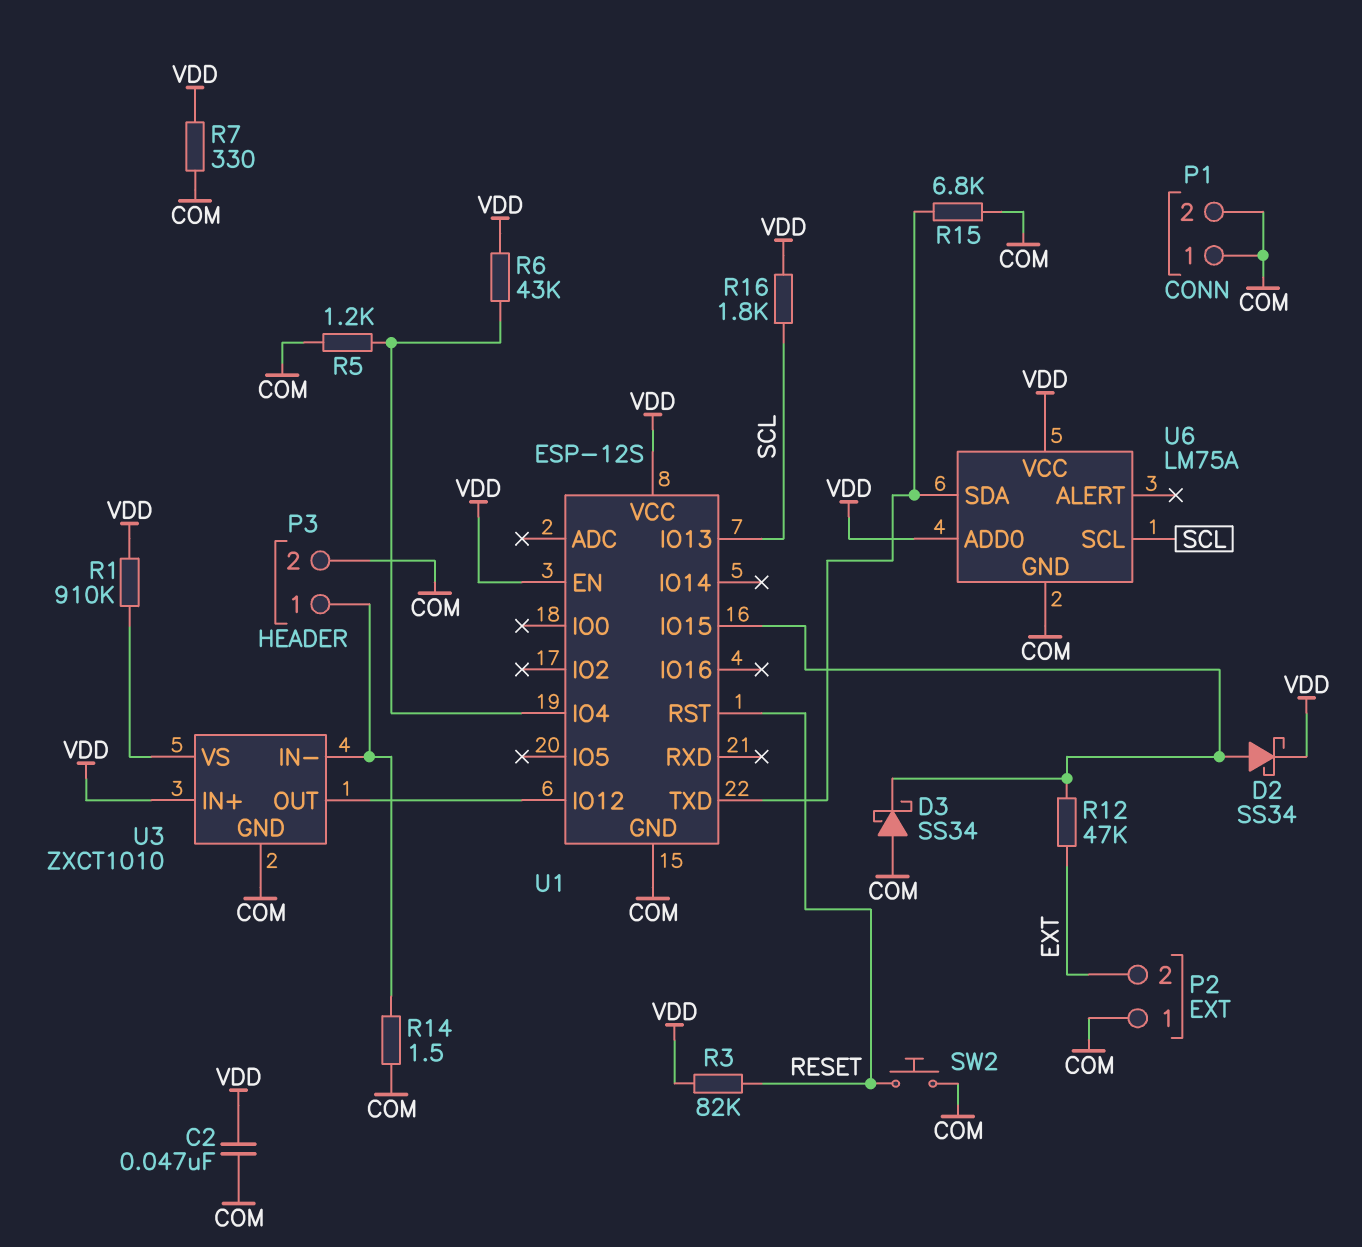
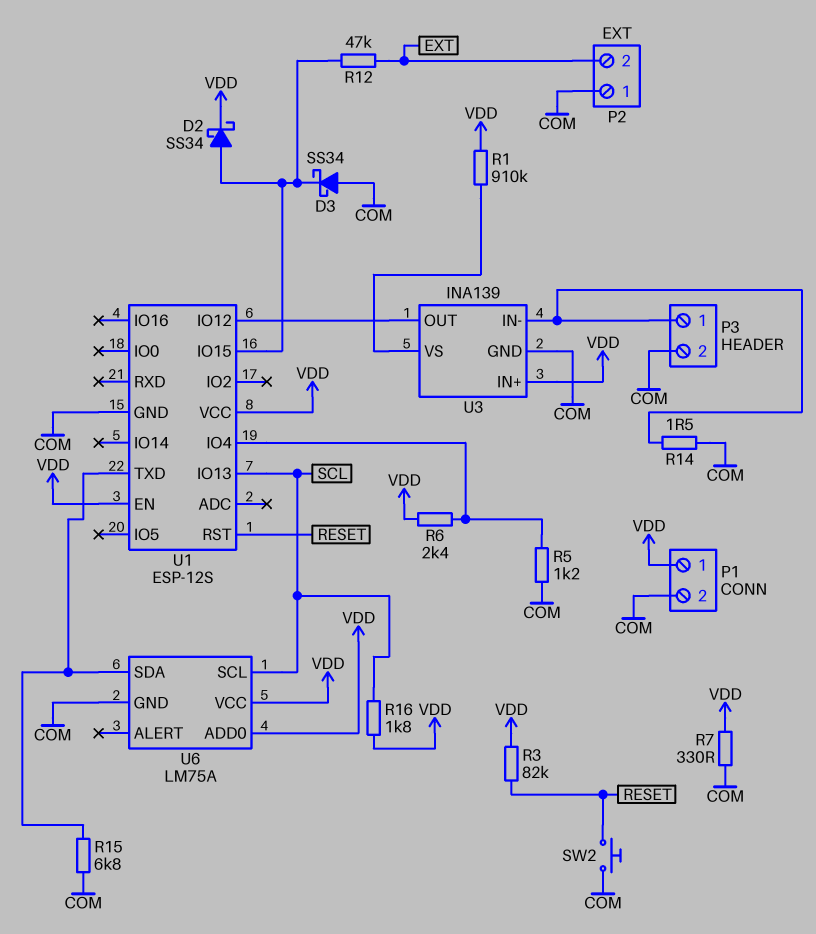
C2: 47nF (COM, VDD) -> none
P1 pin 1: COM -> VDD
R6: 43k (U1/IO4, VDD) -> 2.4k (U1/IO4, VDD)
U3: ZXCT1010 -> INA139

